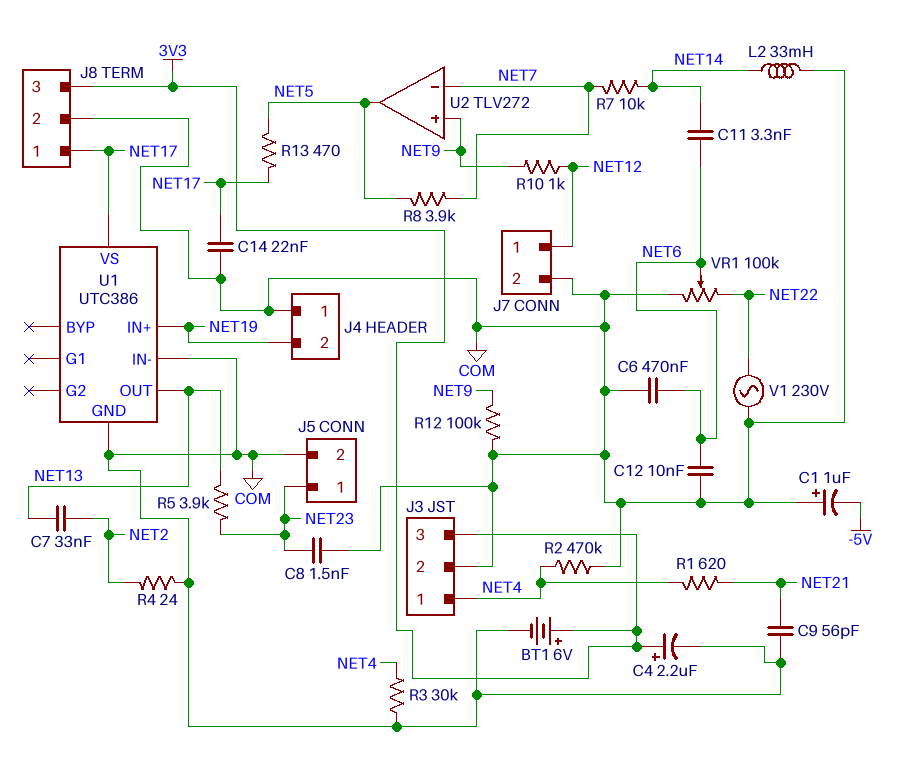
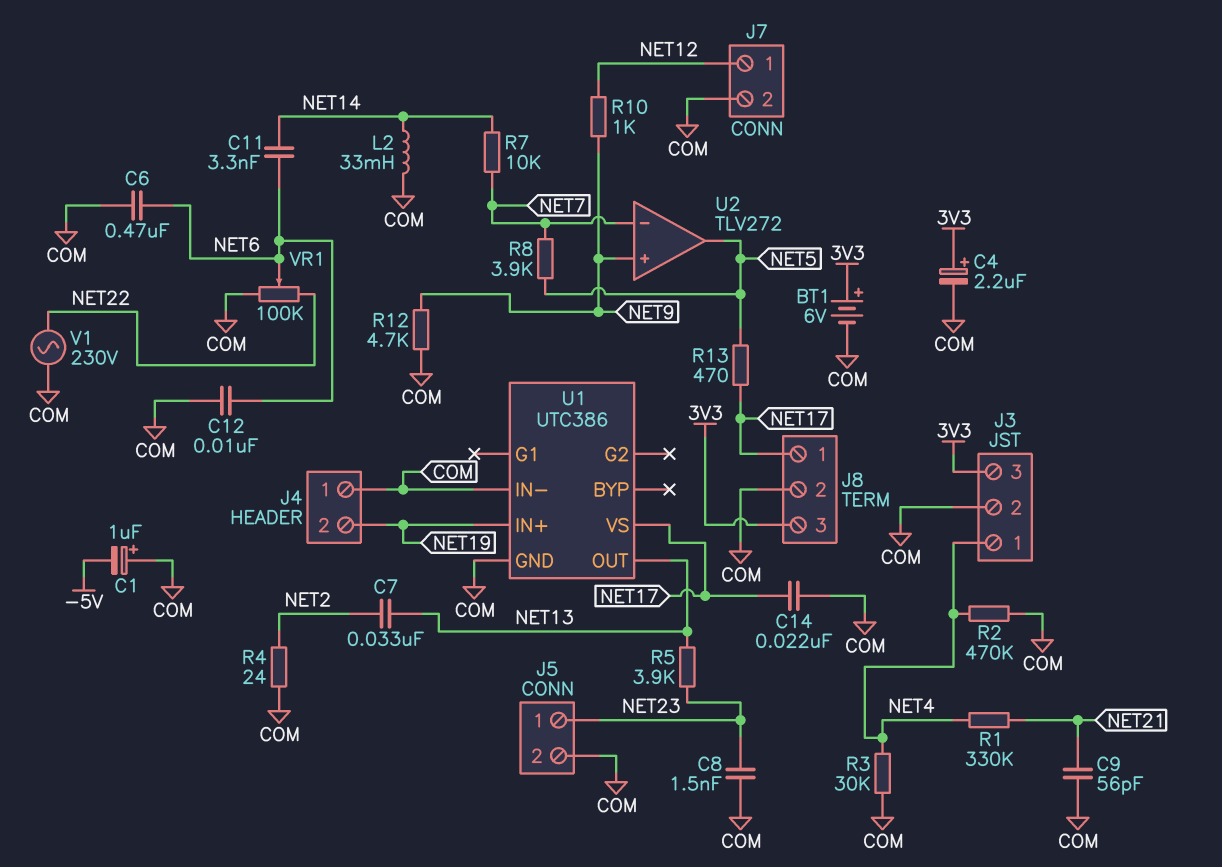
R1: 620 (NET4, NET21) -> 330k (NET4, NET21)
R12: 100k (COM, NET9) -> 4.7k (COM, NET9)

